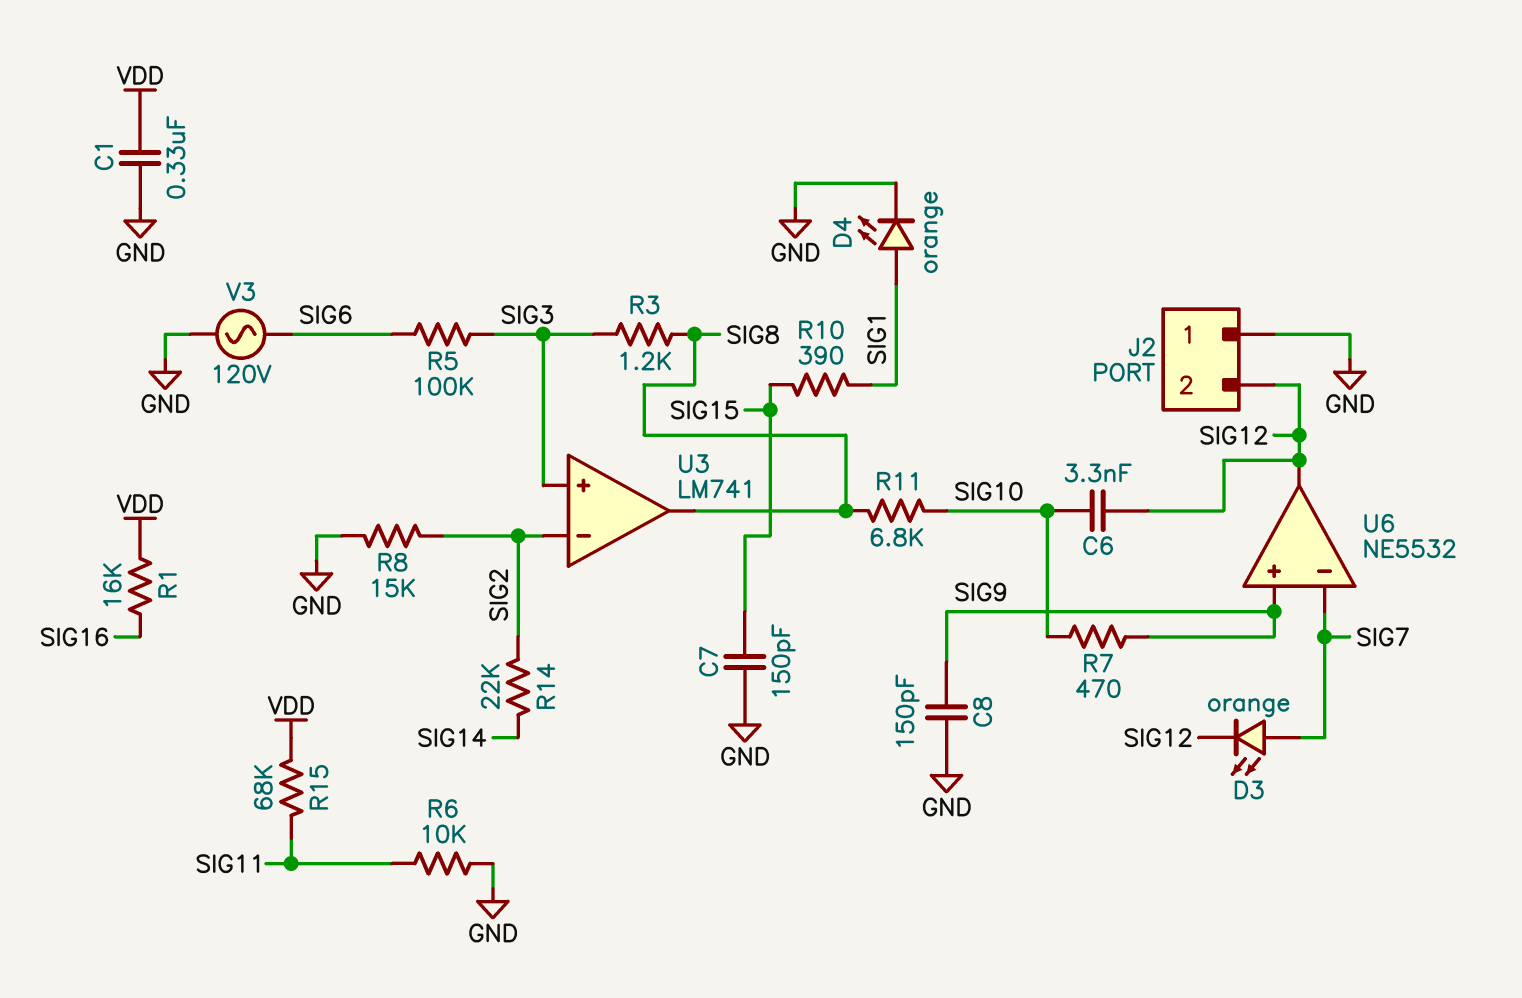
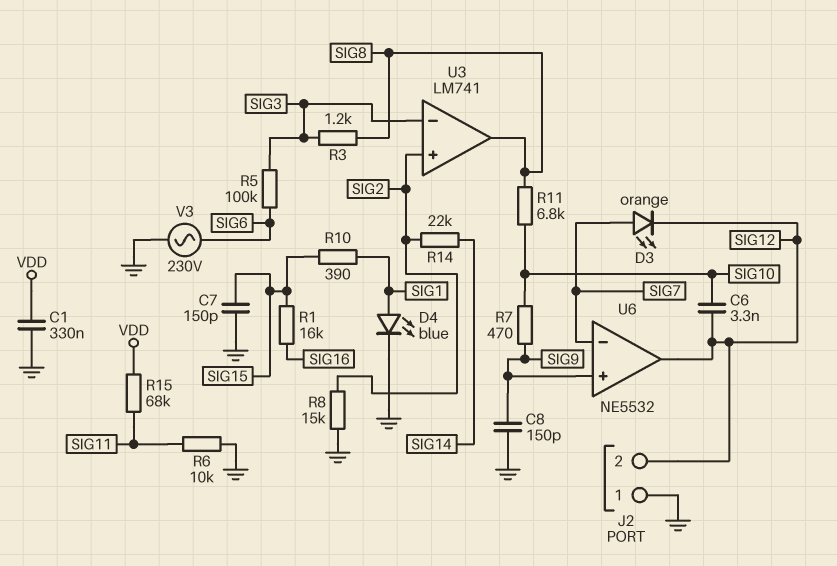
D4: LED orange (A SIG1, K GND) -> LED blue (A SIG1, K GND)
R1: 16k (SIG16, VDD) -> 16k (SIG15, SIG16)
U3 pin in+: SIG3 -> SIG2
U3 pin in-: SIG2 -> SIG3
V3: AC 120V (GND, SIG6) -> AC 230V (GND, SIG6)

